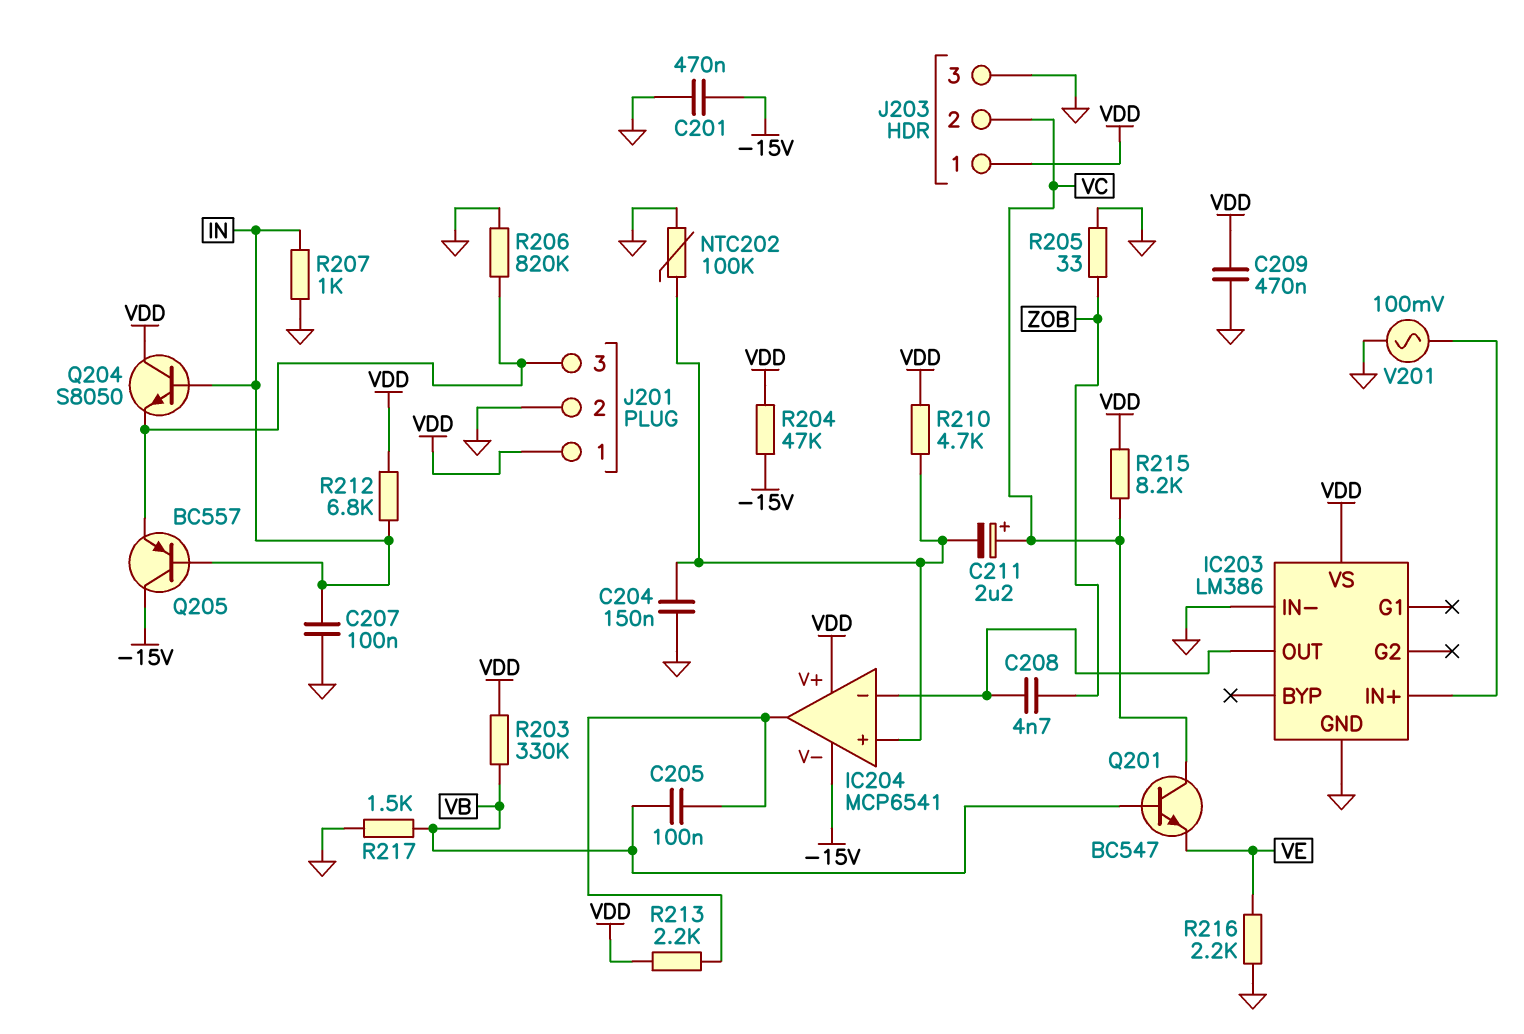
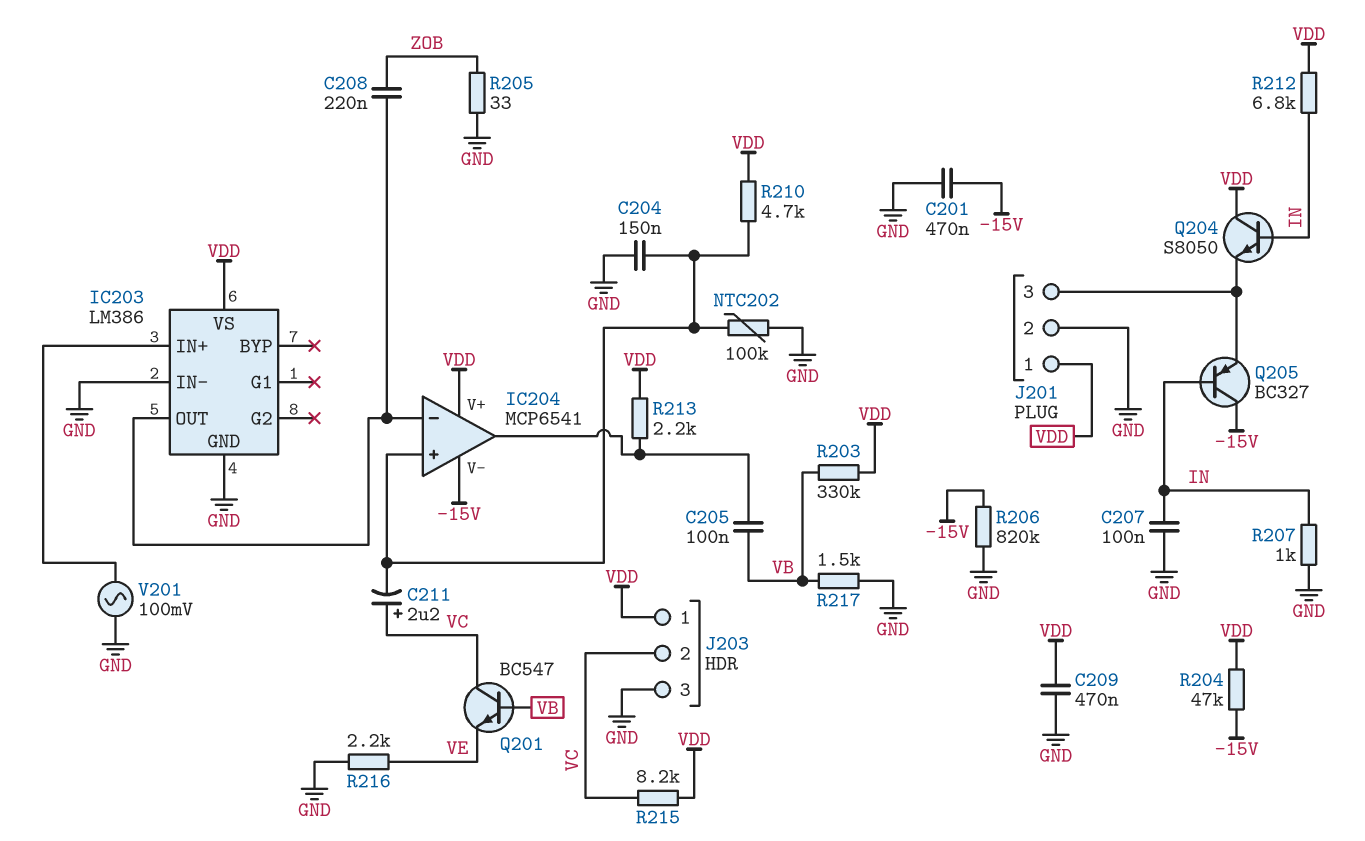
C208: 4.7nF (IC203/OUT, ZOB) -> 220nF (IC203/OUT, ZOB)
Q205: PNP BC557 (B IN, C -15V, E J201/3) -> PNP BC327 (B IN, C -15V, E J201/3)
R206: 820k (GND, J201/3) -> 820k (-15V, GND)

